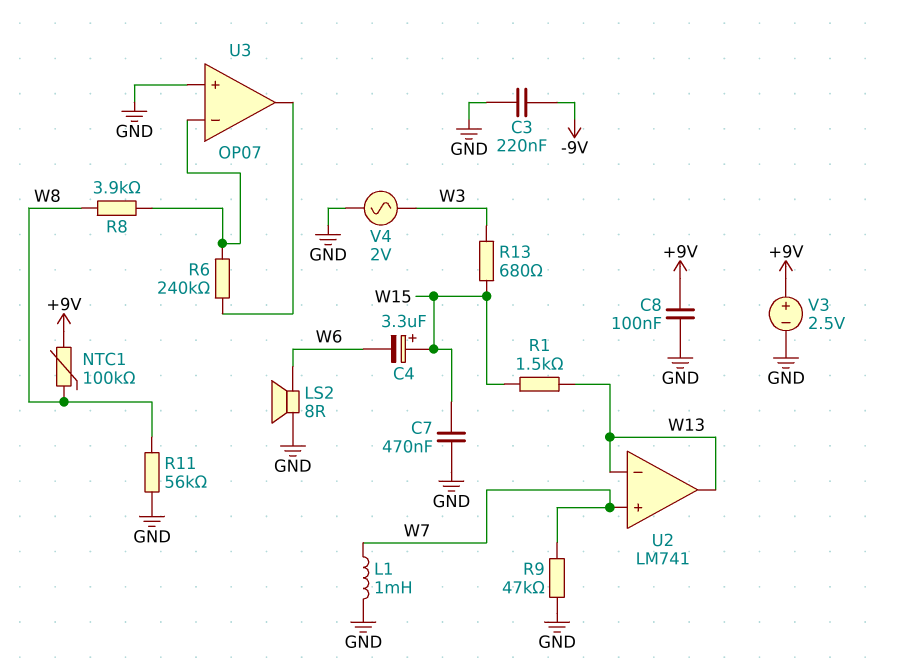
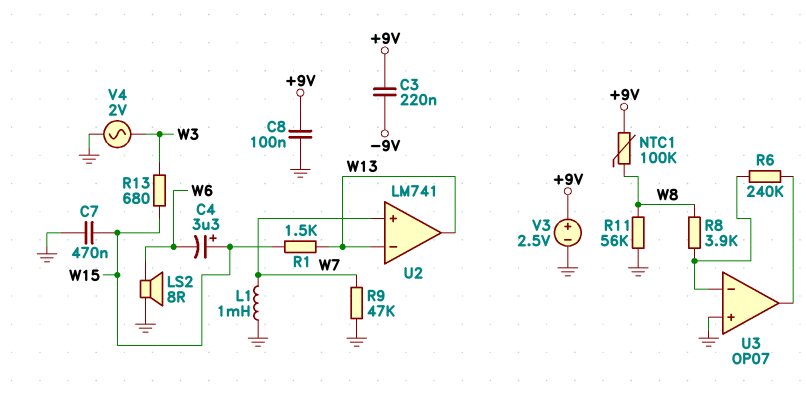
C3: 220nF (-9V, GND) -> 220nF (+9V, -9V)

